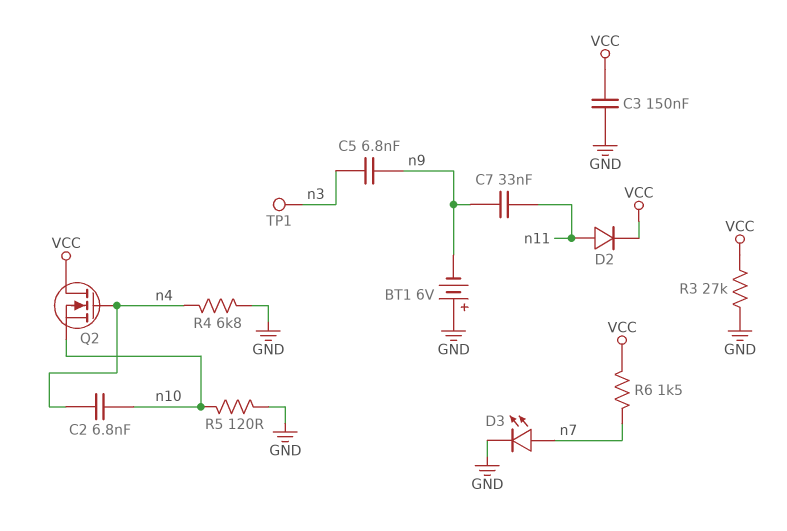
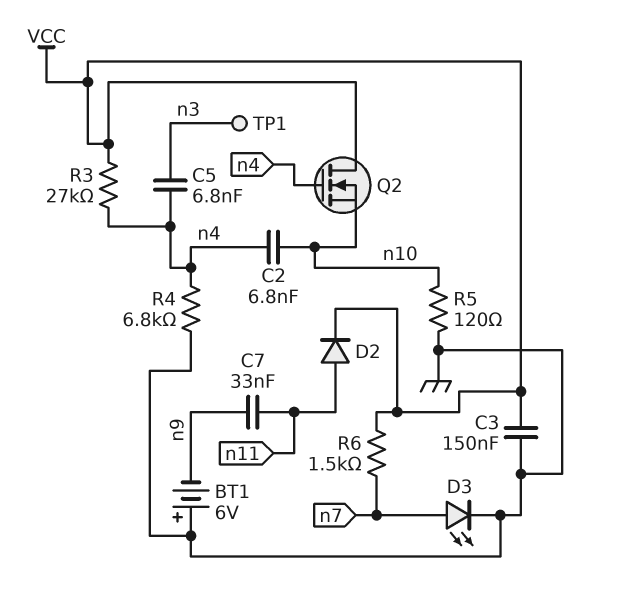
C5: 6.8nF (n3, n9) -> 6.8nF (n3, n4)
R3: 27k (GND, VCC) -> 27k (VCC, n4)

